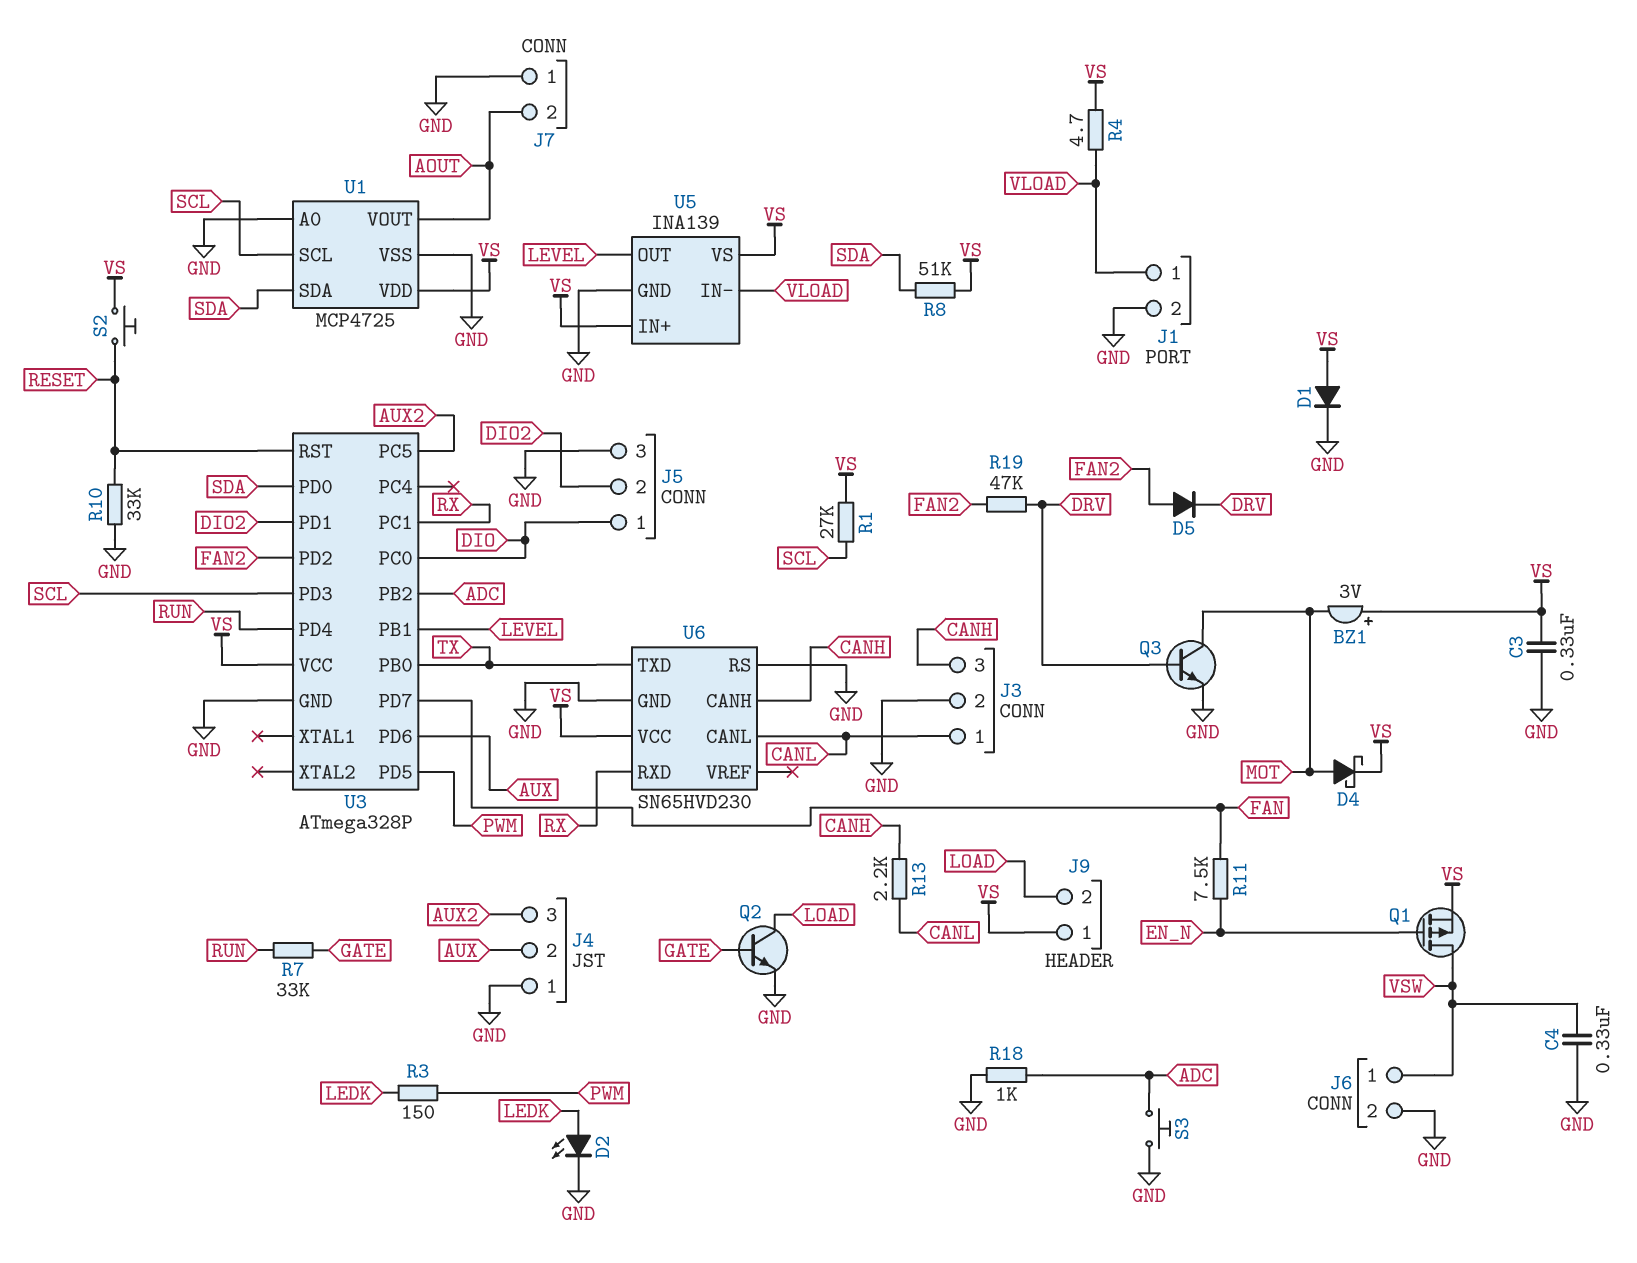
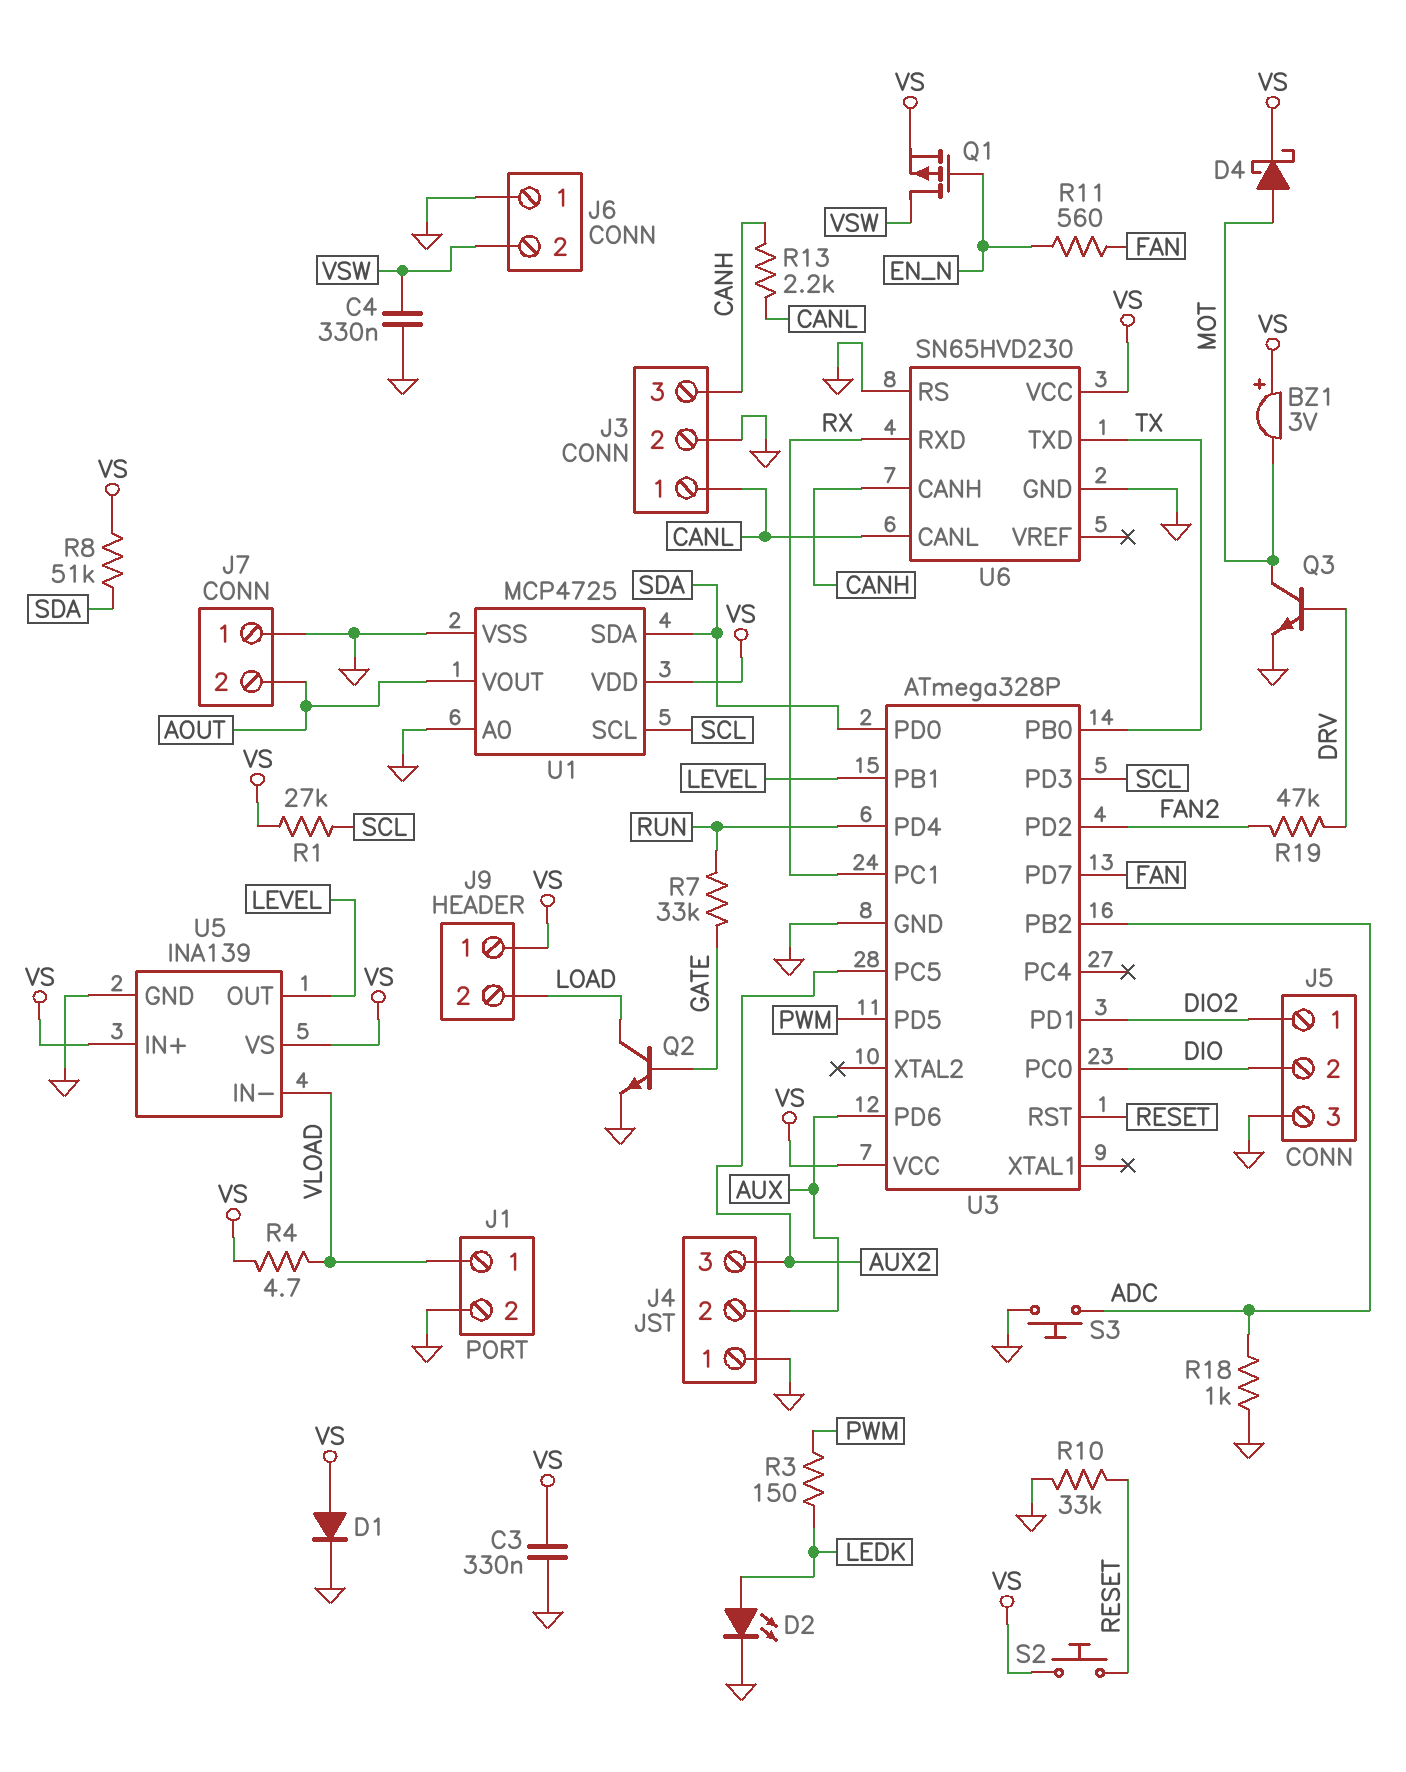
D5: diode (A FAN2, K DRV) -> none
J5 pin 1: DIO -> DIO2
J5 pin 2: DIO2 -> DIO
J6 pin 1: VSW -> GND
J6 pin 2: GND -> VSW
R11: 7.5k (EN_N, FAN) -> 560 (EN_N, FAN)

